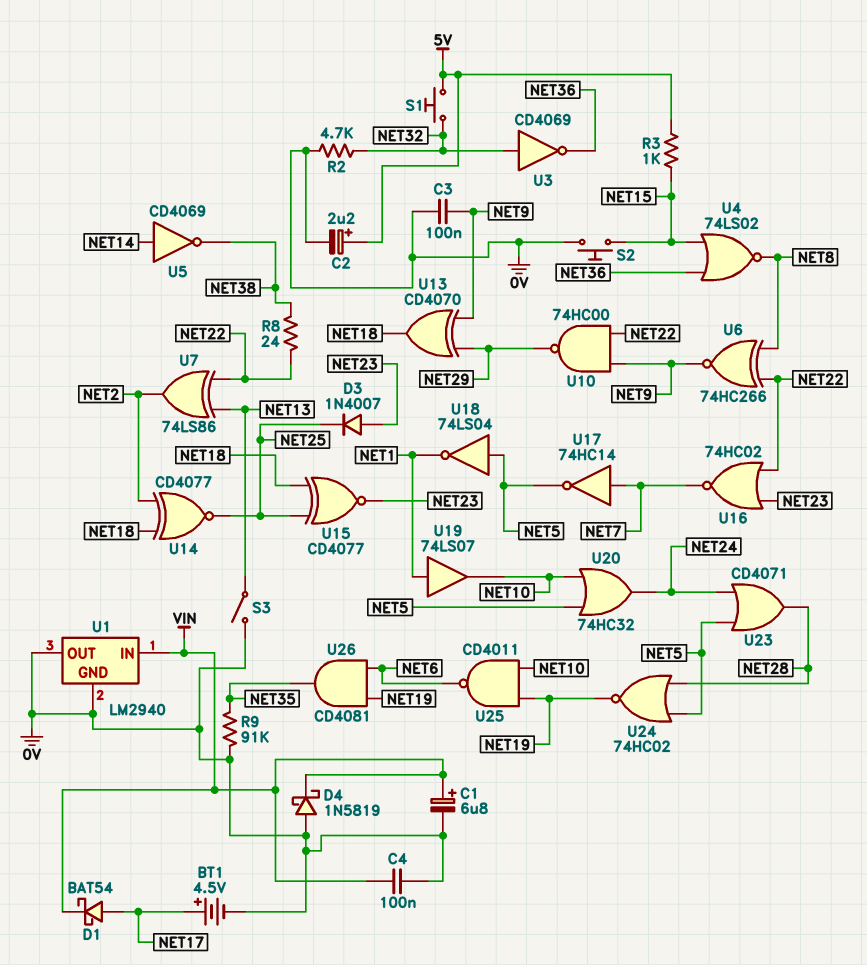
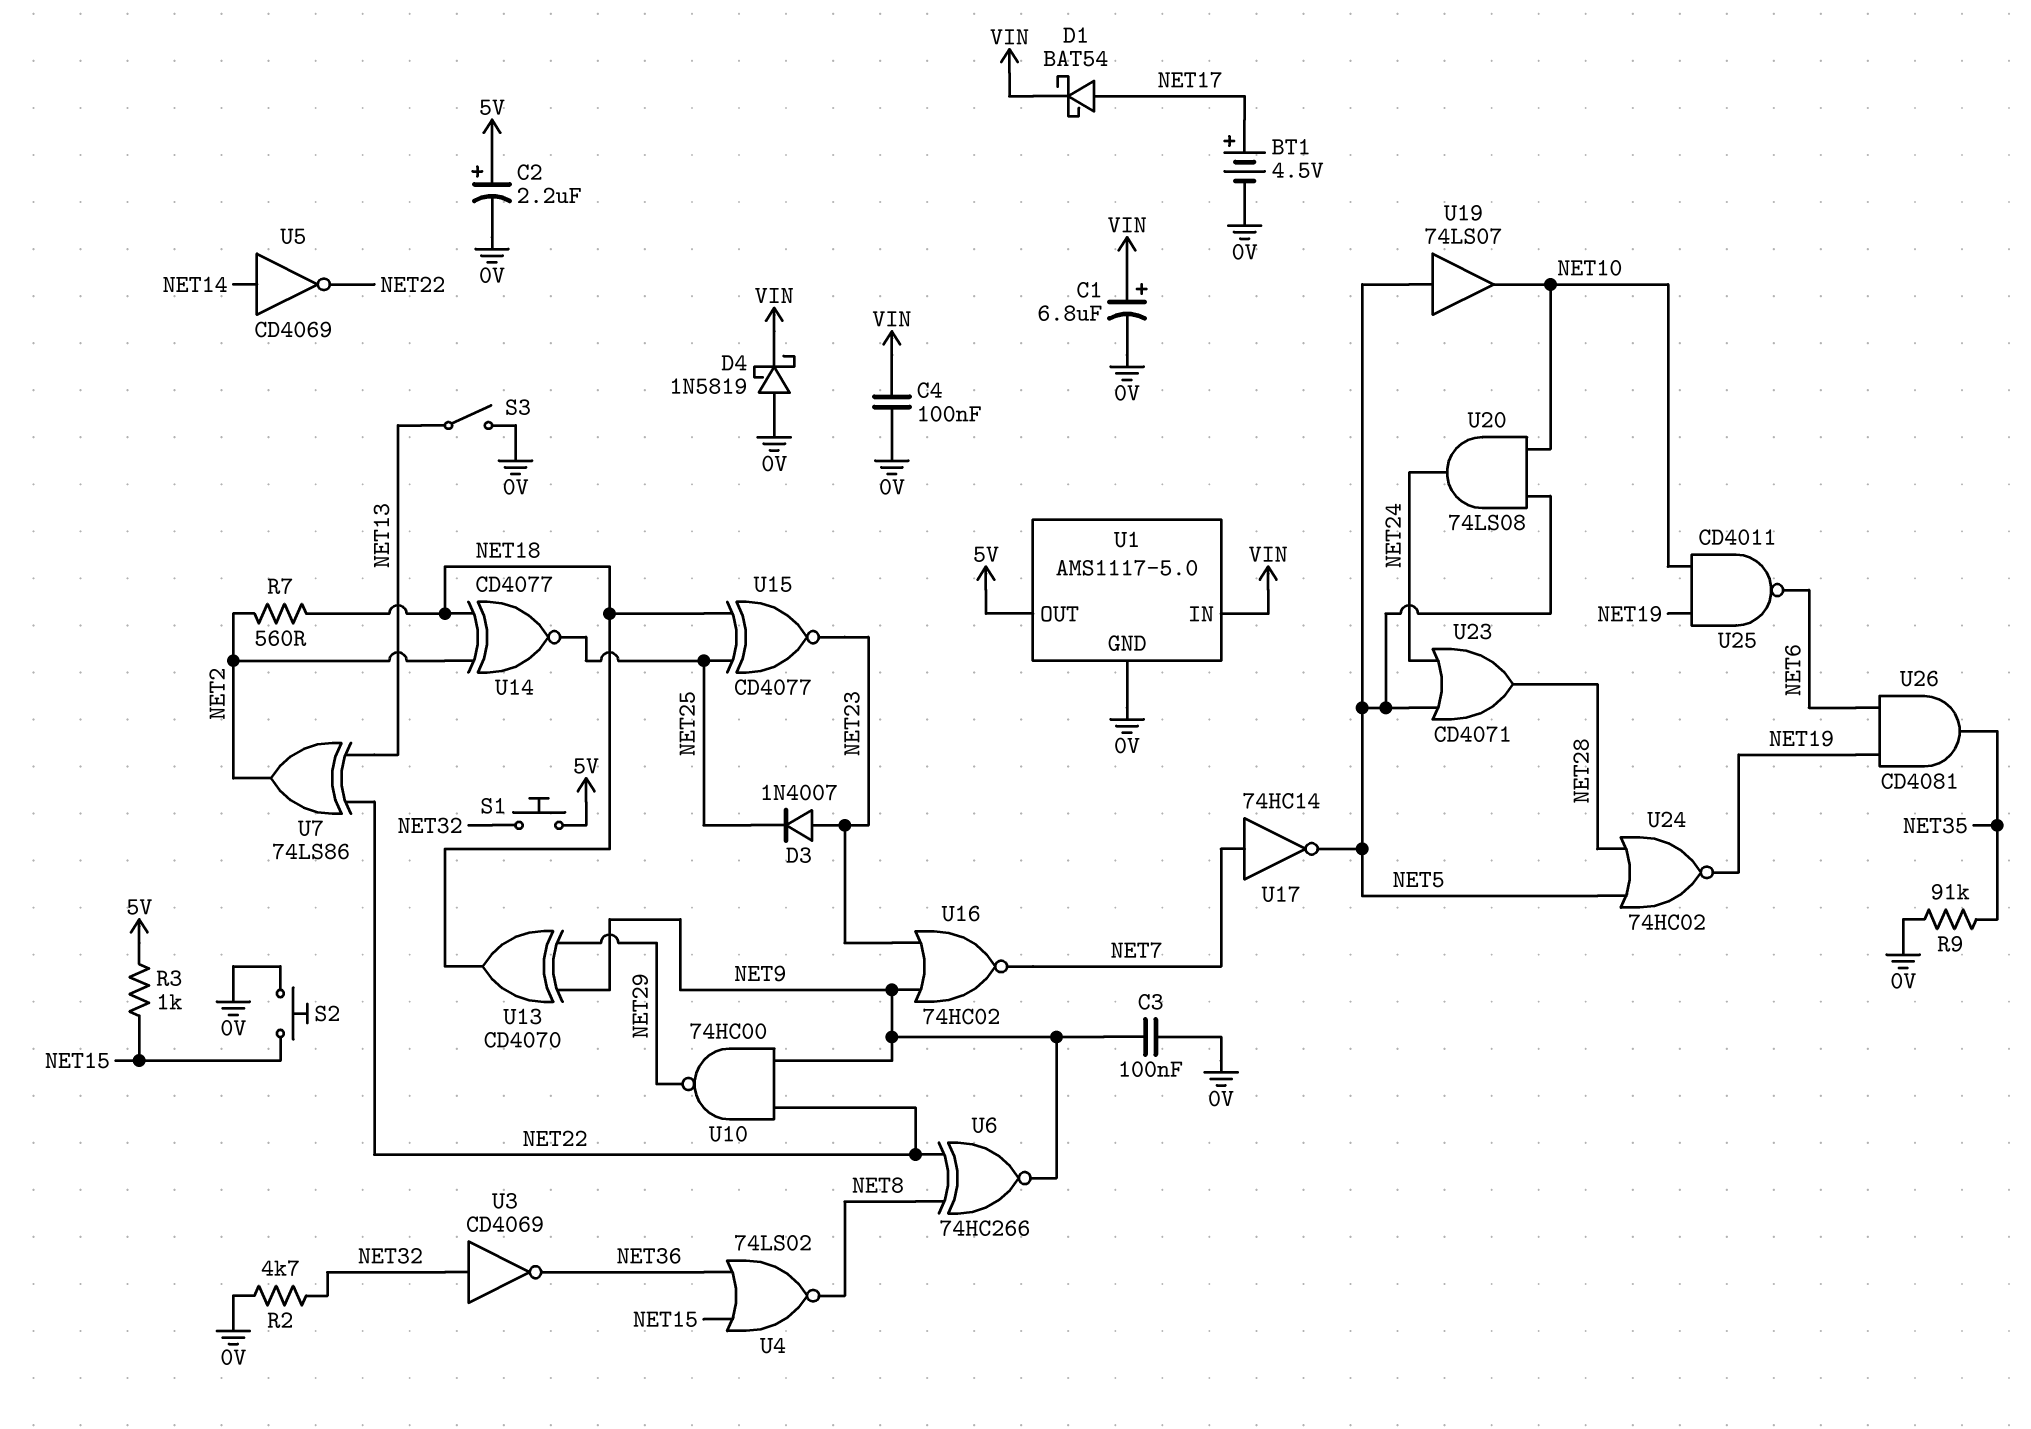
R7: none -> 560 (NET2, NET18)
R8: 24 (NET22, NET38) -> none
U1: LM2940 -> AMS1117-5.0
U1 pin OUT: 0V -> 5V
U5: NOT CD4069 (in NET14, out NET38) -> NOT CD4069 (in NET14, out NET22)
U16: NOR 74HC02 (in NET22, in NET23, out NET7) -> NOR 74HC02 (in NET9, in NET23, out NET7)
U18: NOT 74LS04 (in NET5, out NET1) -> none
U19: buffer 74LS07 (in NET1, out NET10) -> buffer 74LS07 (in NET5, out NET10)
U20: OR 74HC32 (in NET5, in NET10, out NET24) -> AND 74LS08 (in NET5, in NET10, out NET24)

